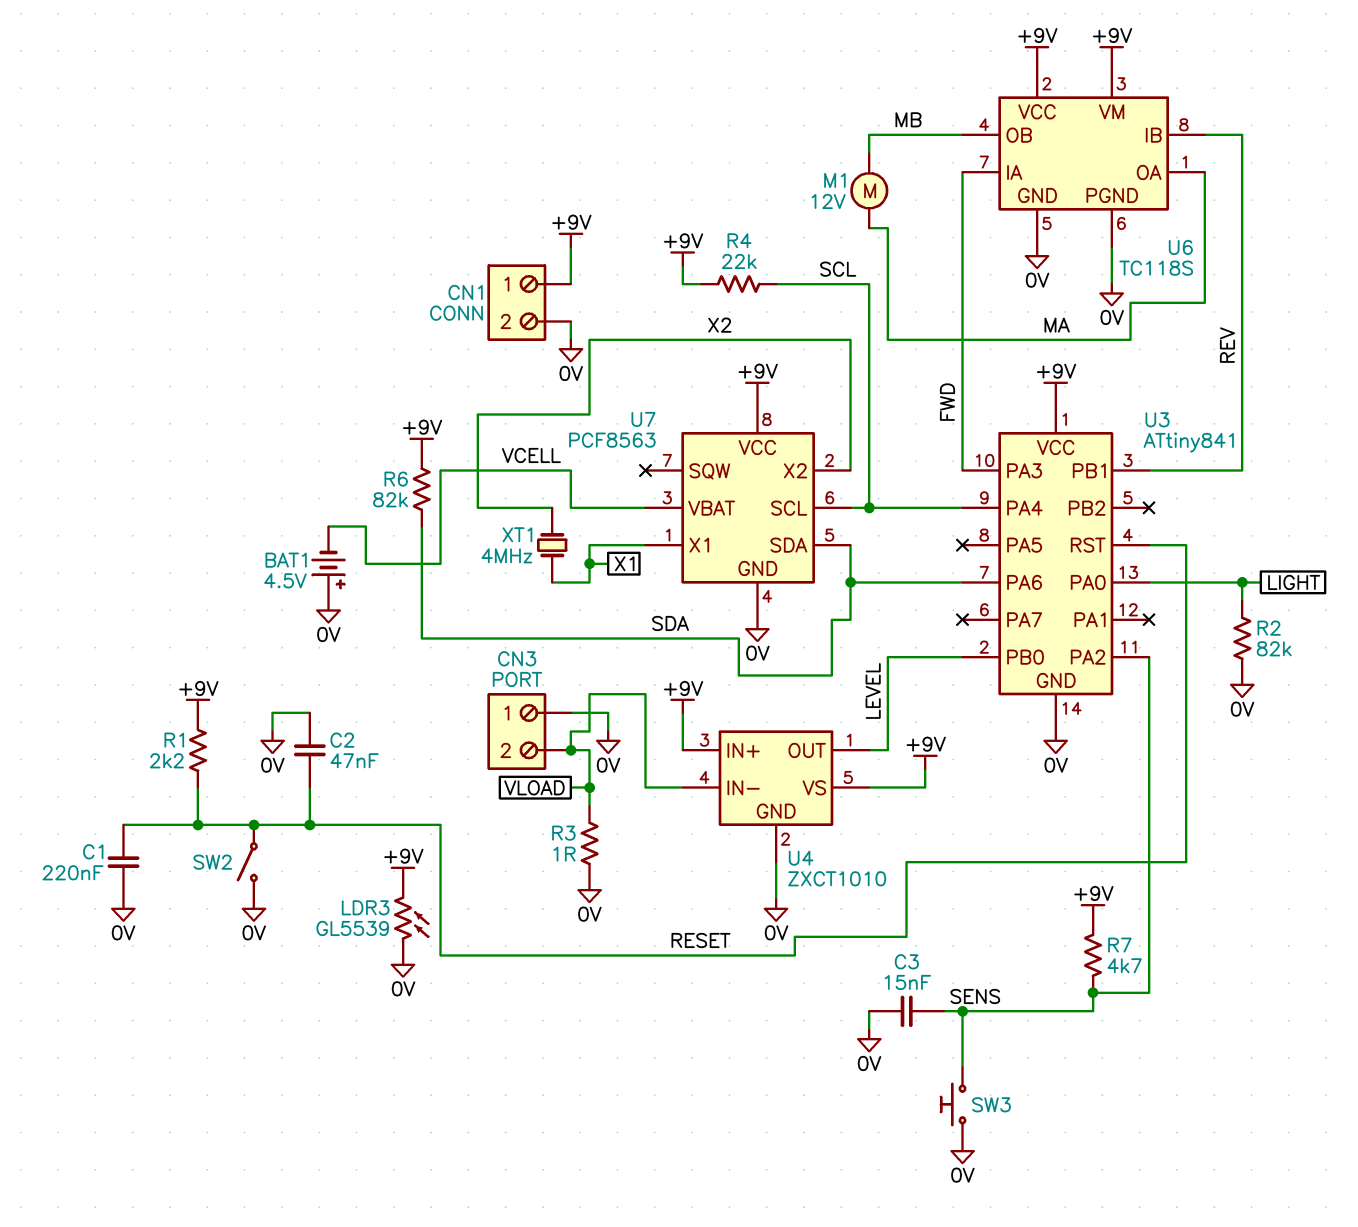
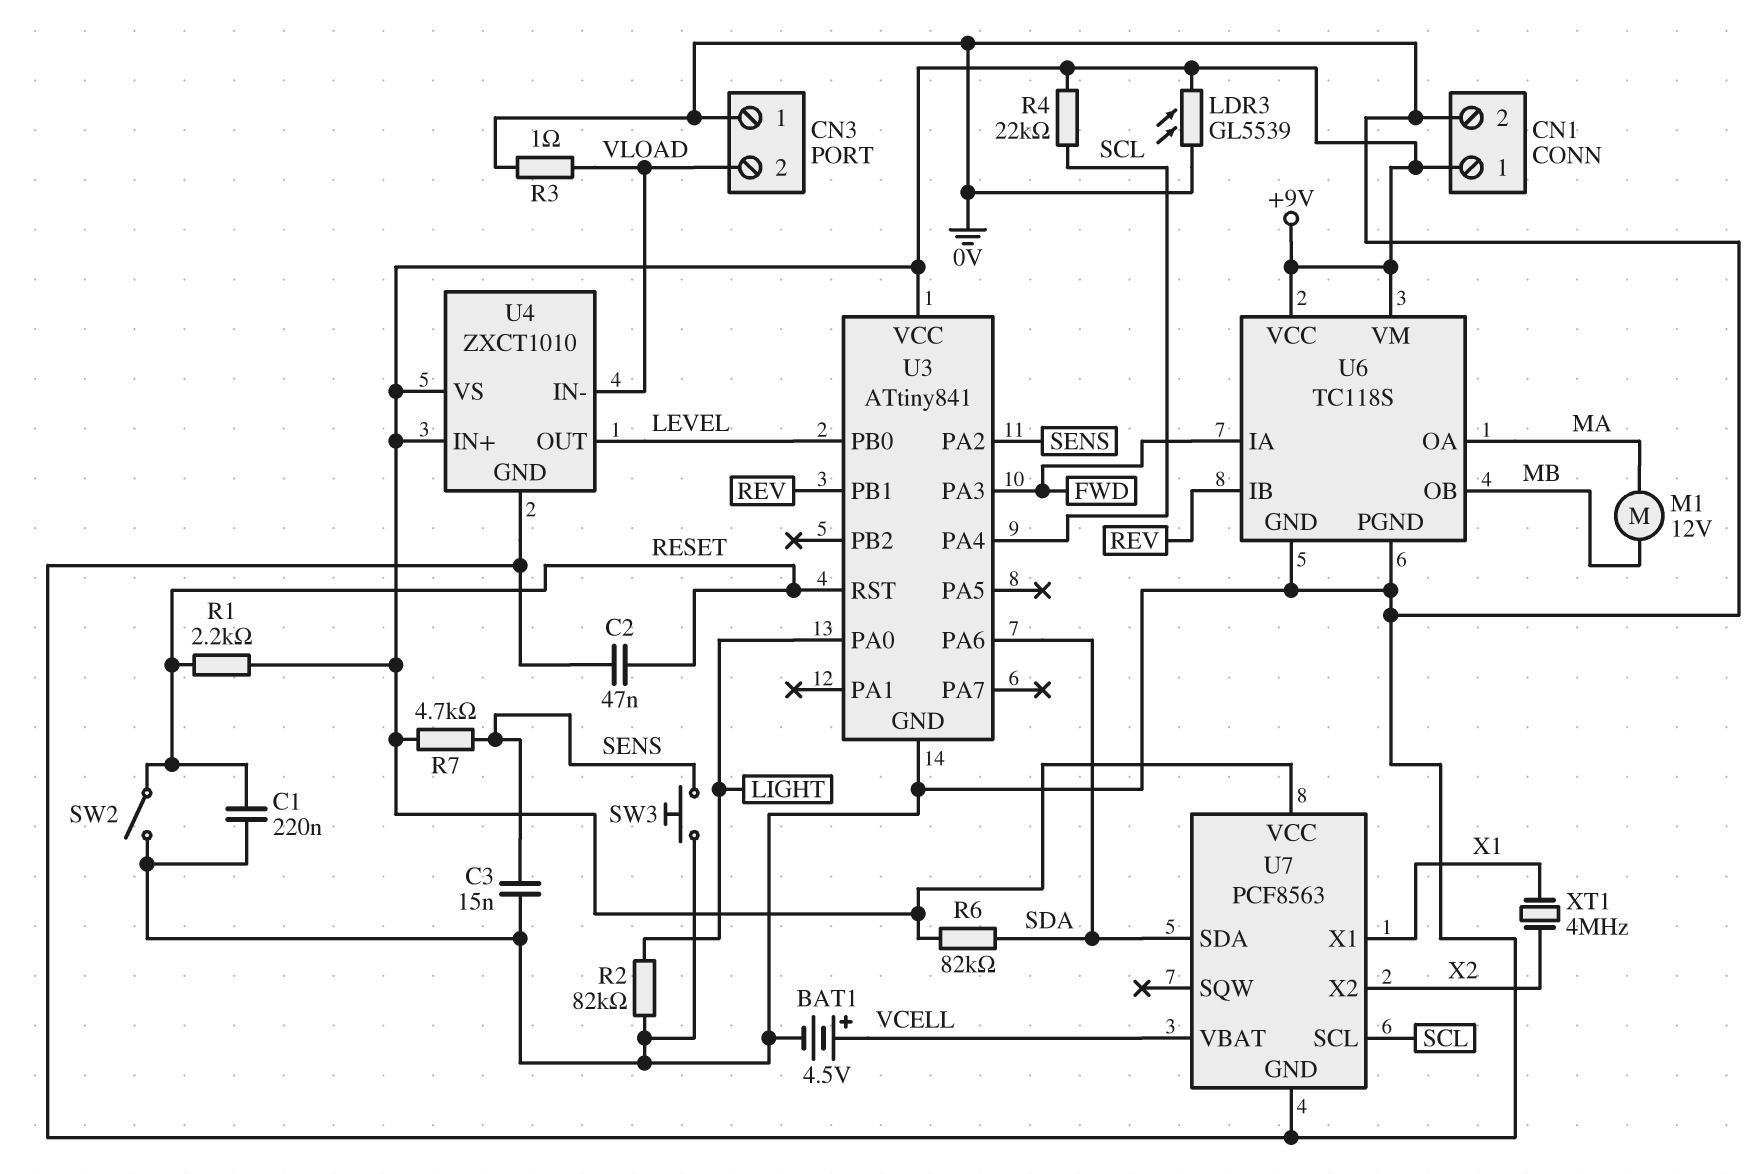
BAT1: 4.5V (plus 0V, minus VCELL) -> 4.5V (plus VCELL, minus 0V)

